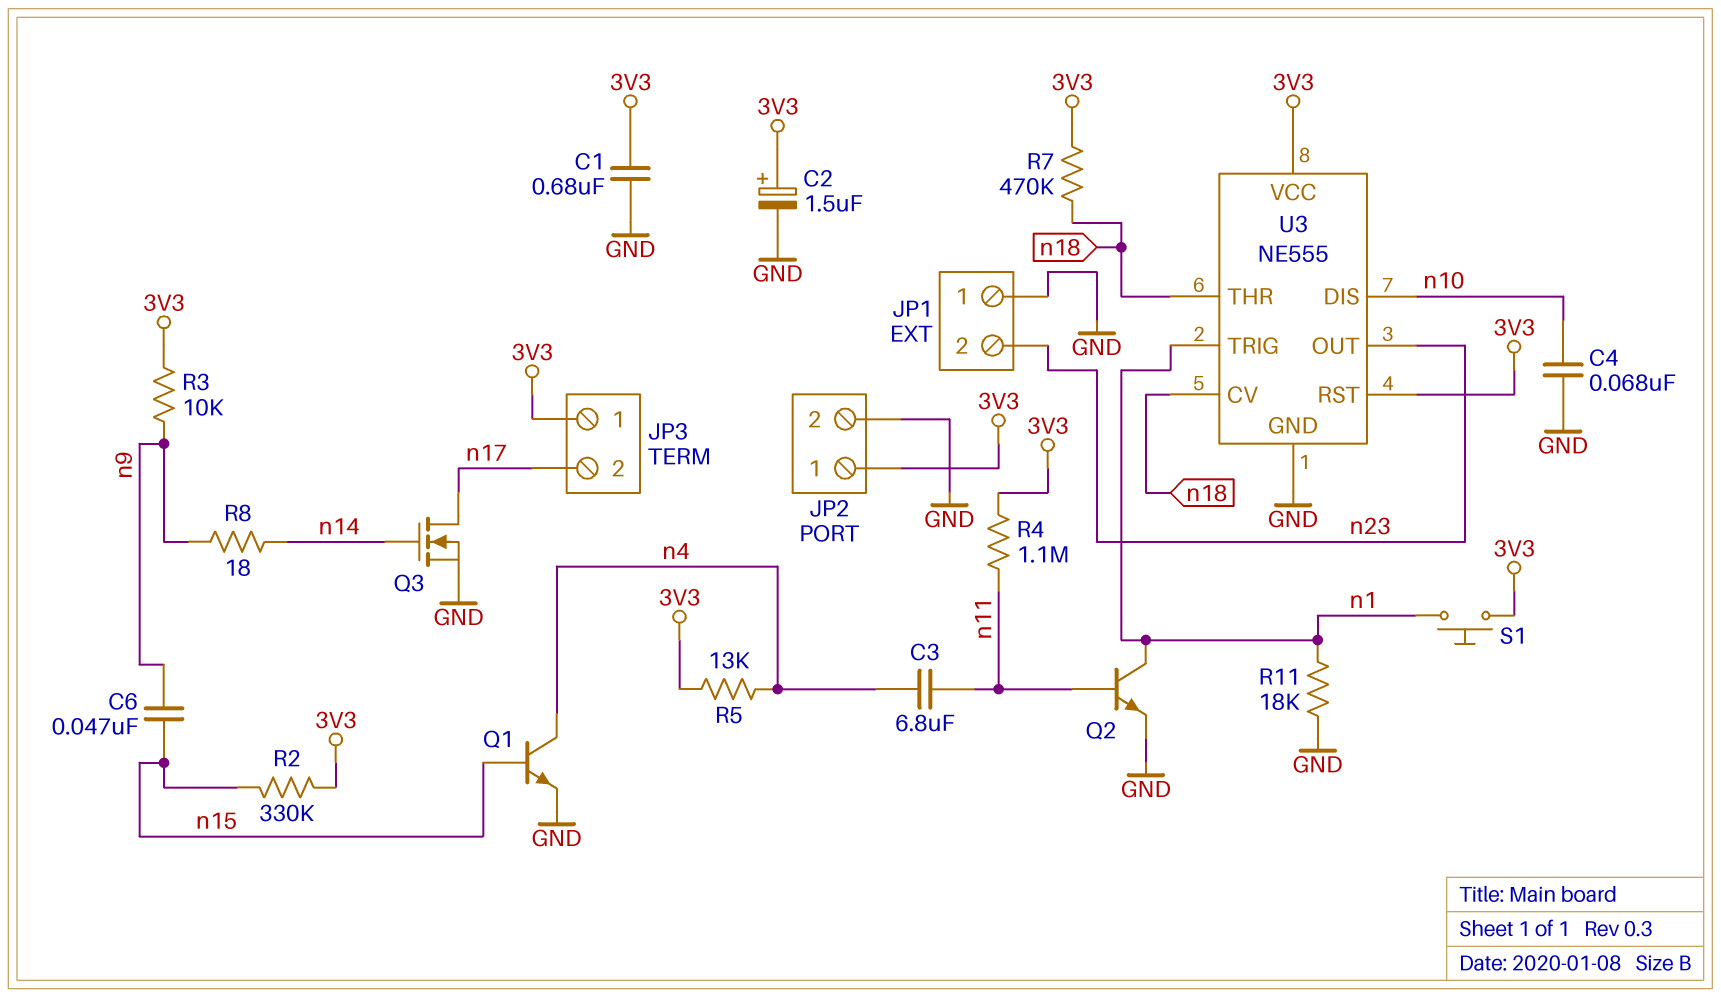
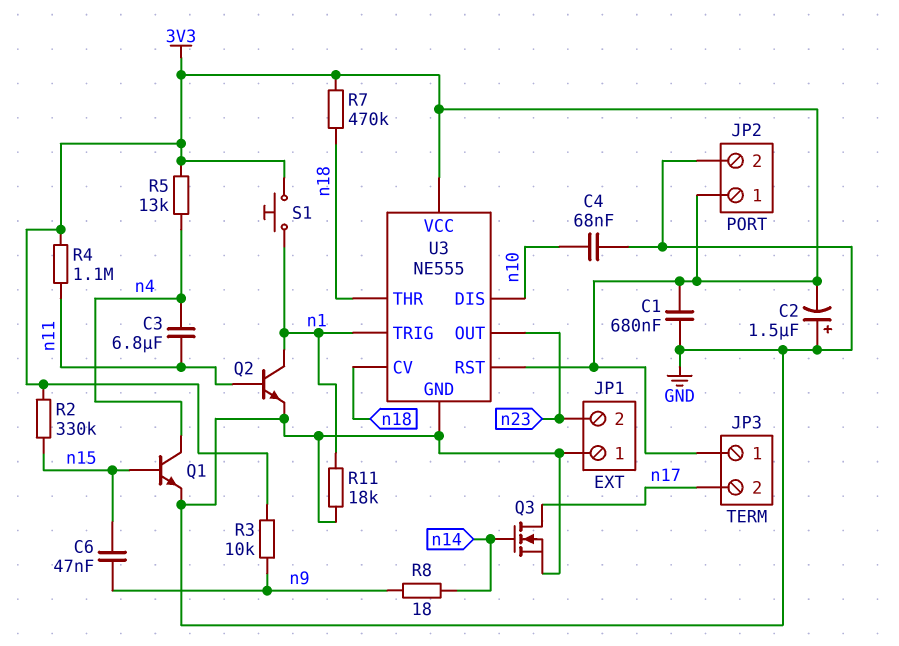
C2: 1.5uF (plus 3V3, minus GND) -> 1.5uF (plus GND, minus 3V3)

